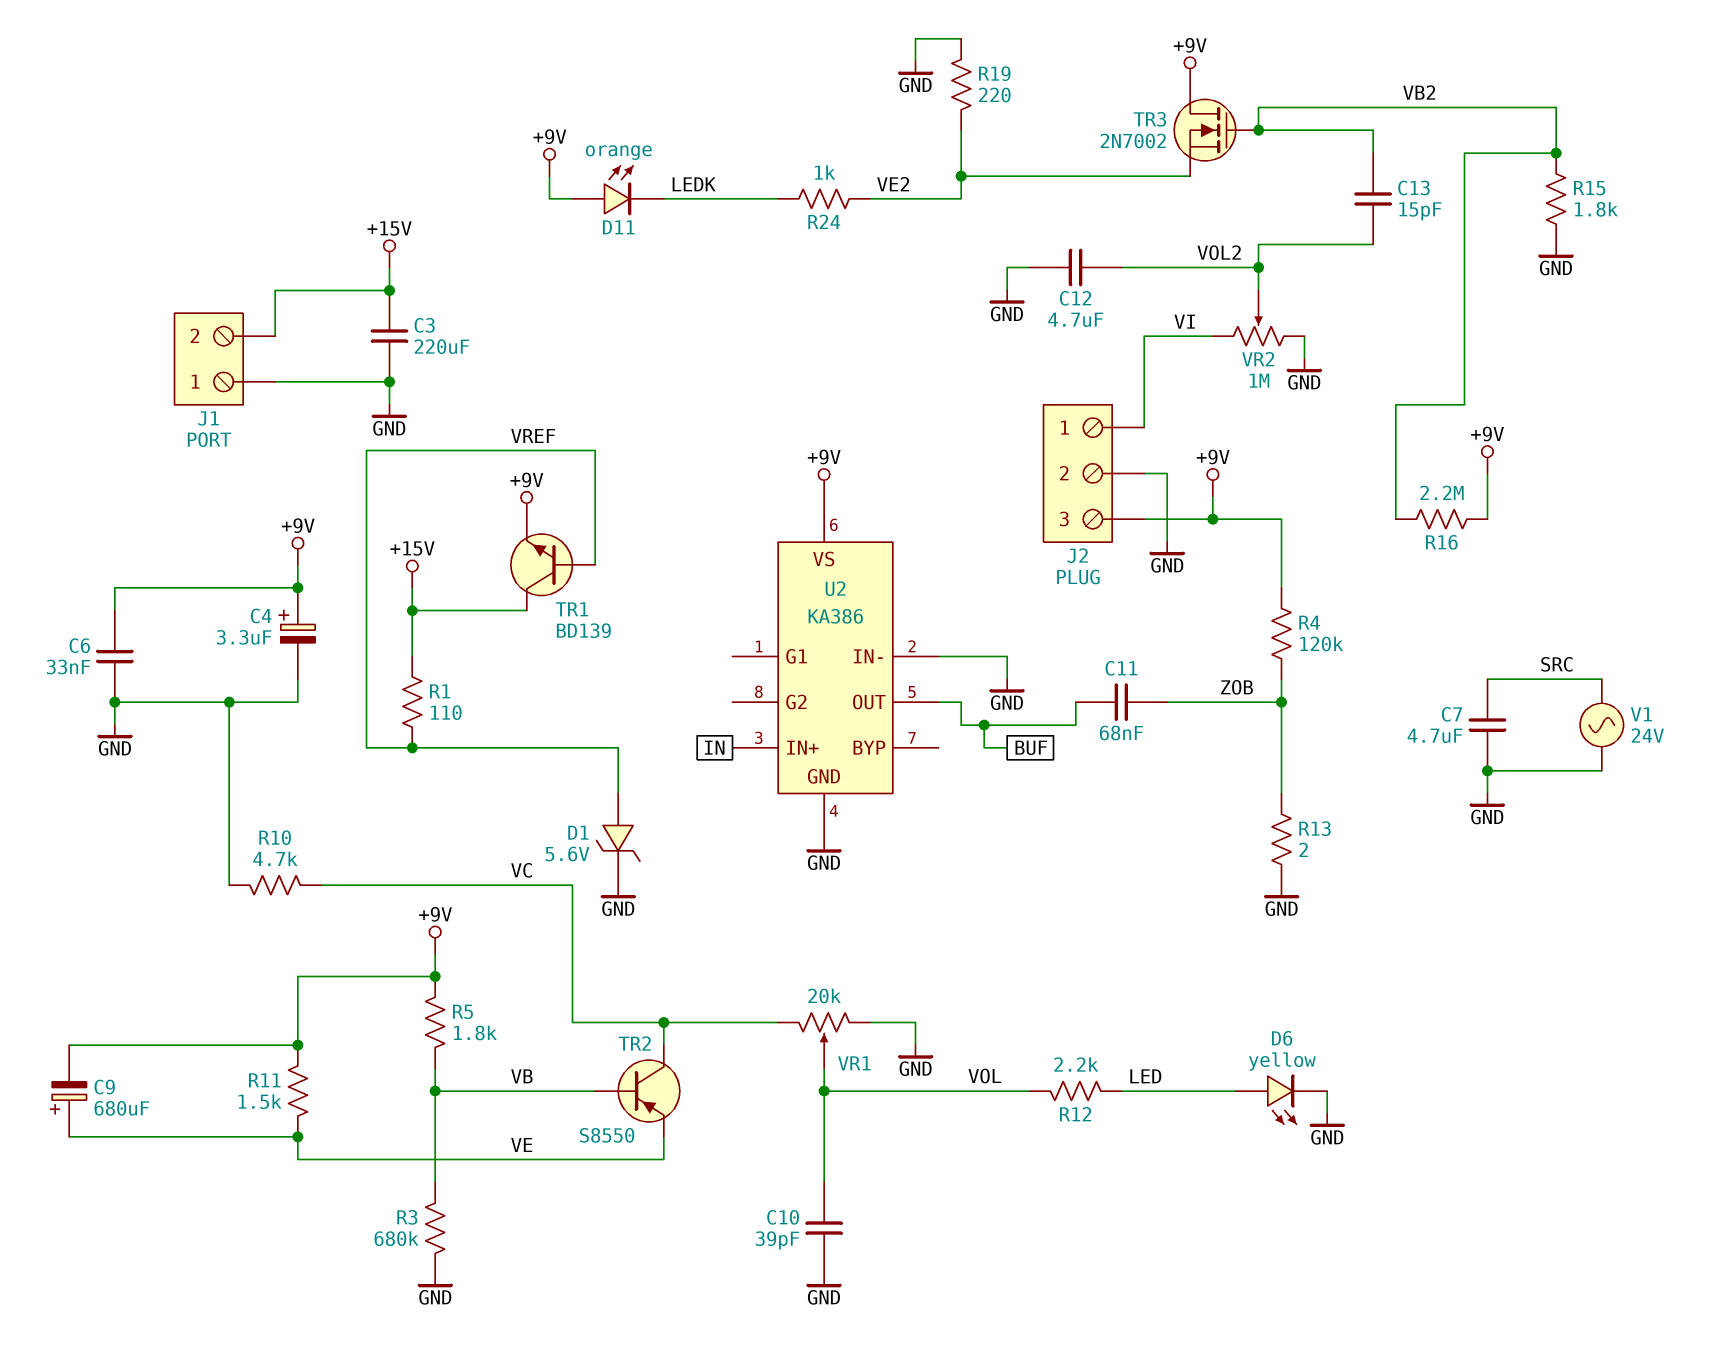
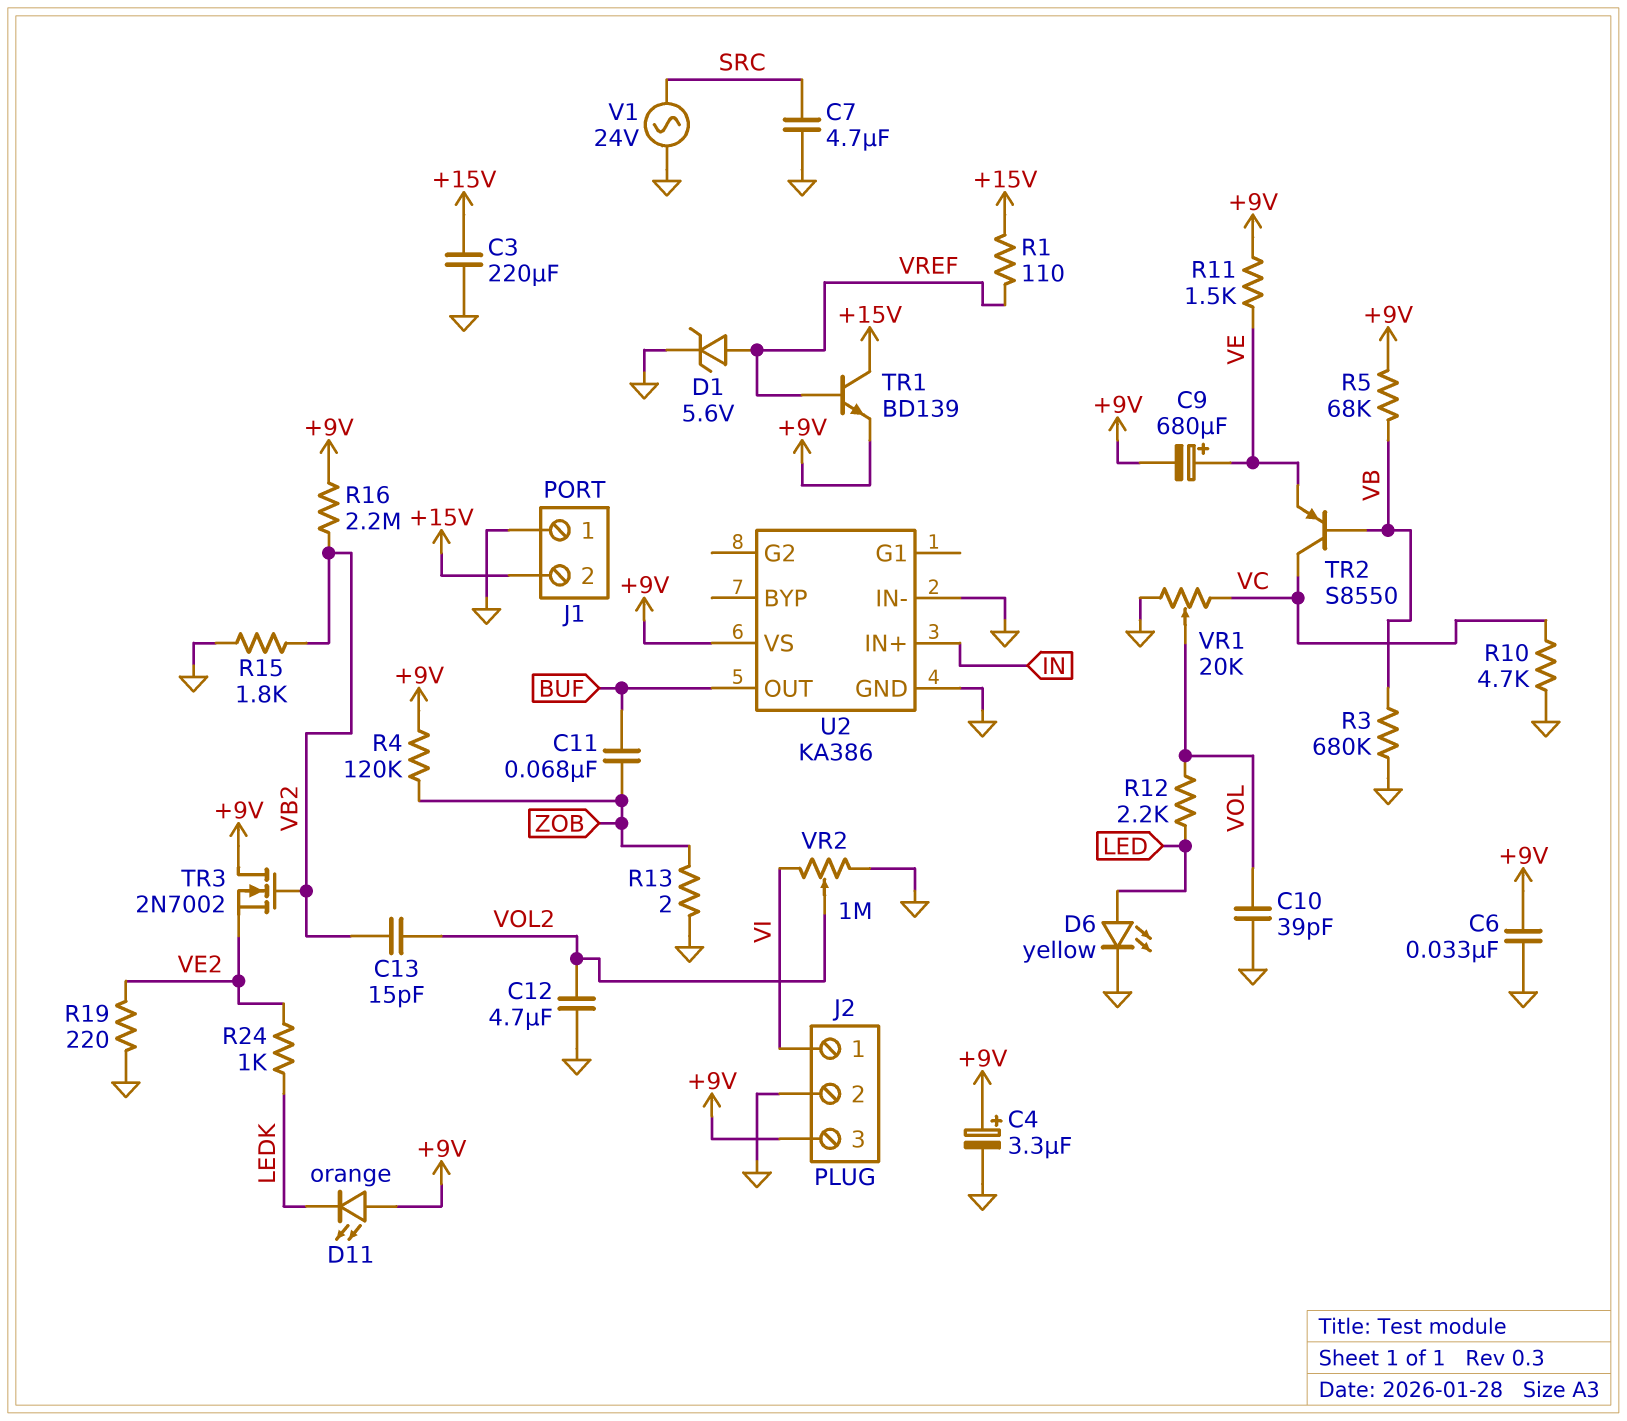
R5: 1.8k (+9V, VB) -> 68k (+9V, VB)

